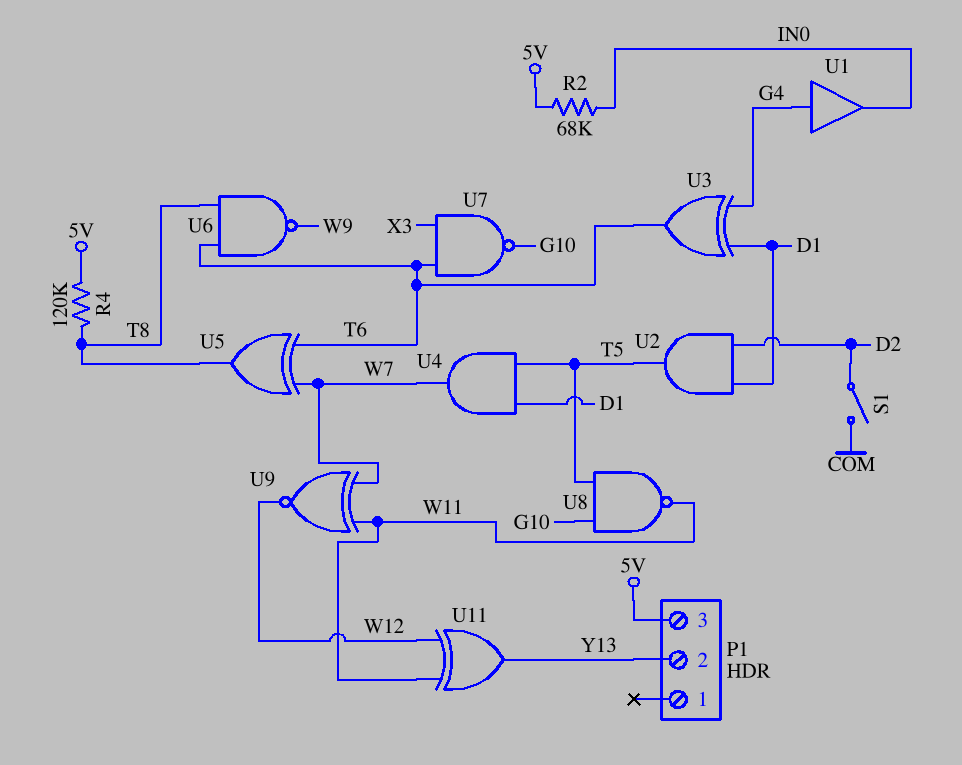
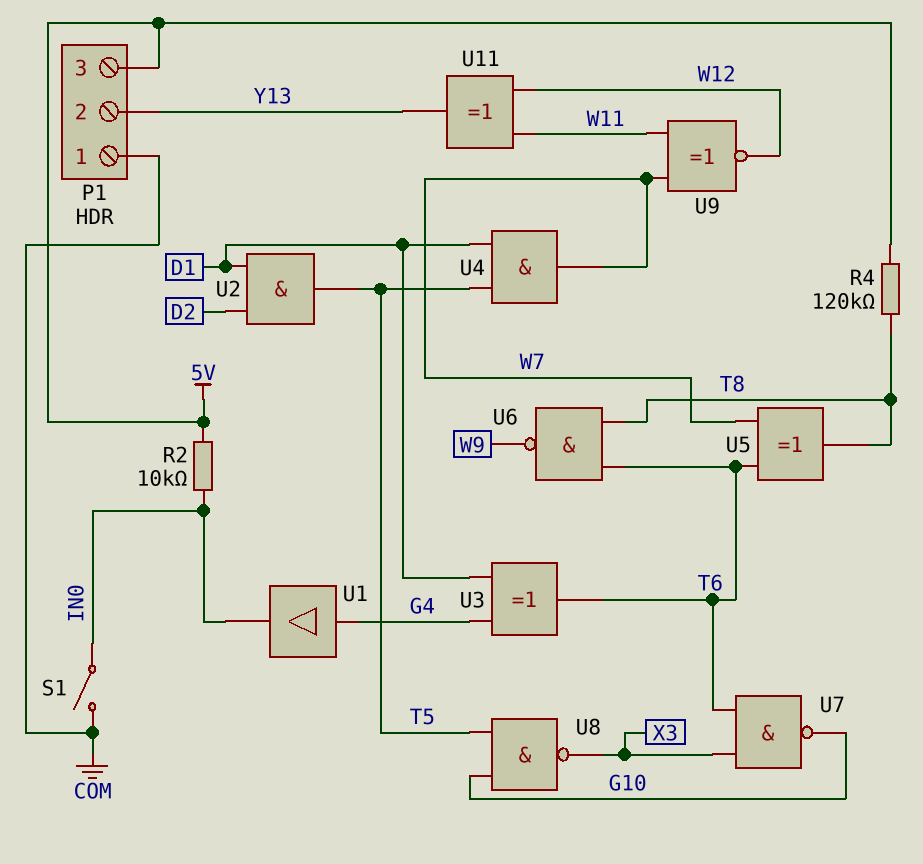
P1 pin 1: none -> COM
R2: 68k (5V, IN0) -> 10k (5V, IN0)
S1: switch (COM, D2) -> switch (COM, IN0)
U8: NAND (in G10, in T5, out W11) -> NAND (in G10, in T5, out X3)

